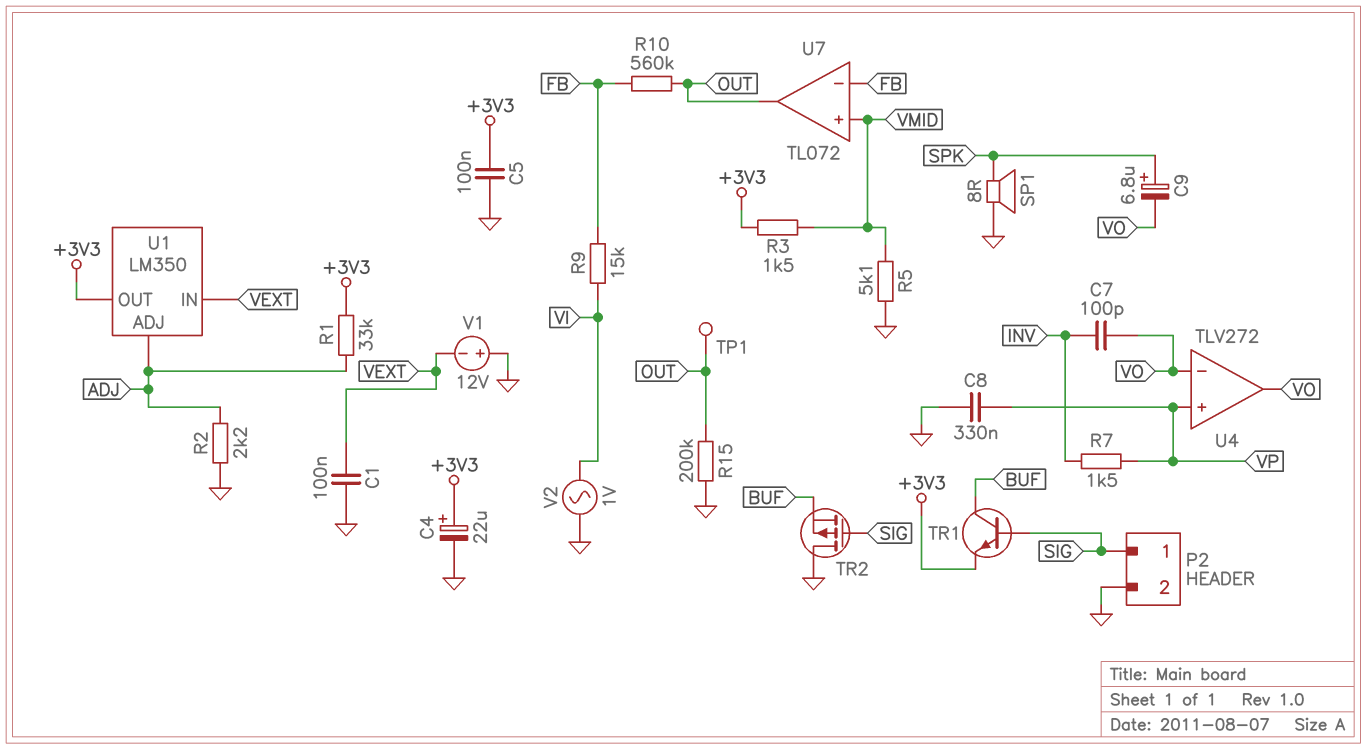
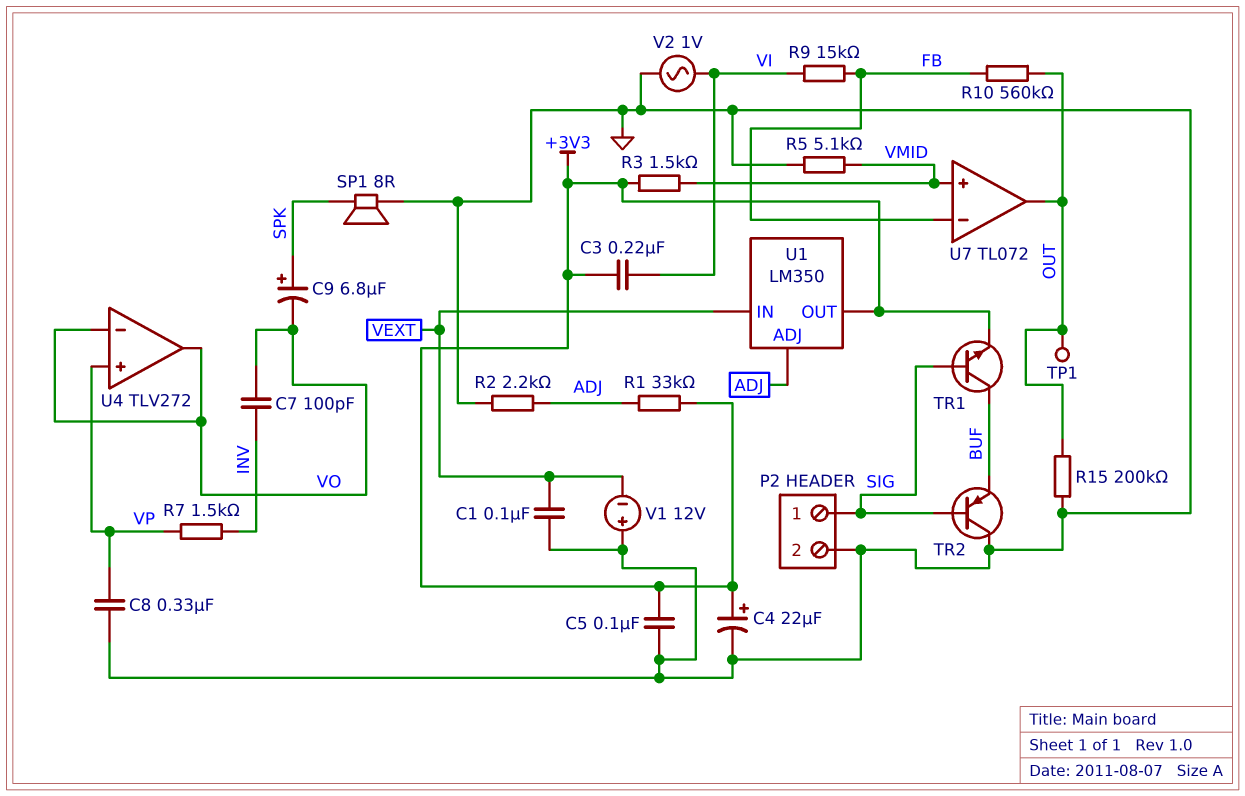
C3: none -> 220nF (+3V3, VI)
TR2: PMOS (G SIG, D GND, S BUF) -> PNP (B SIG, C GND, E BUF)

